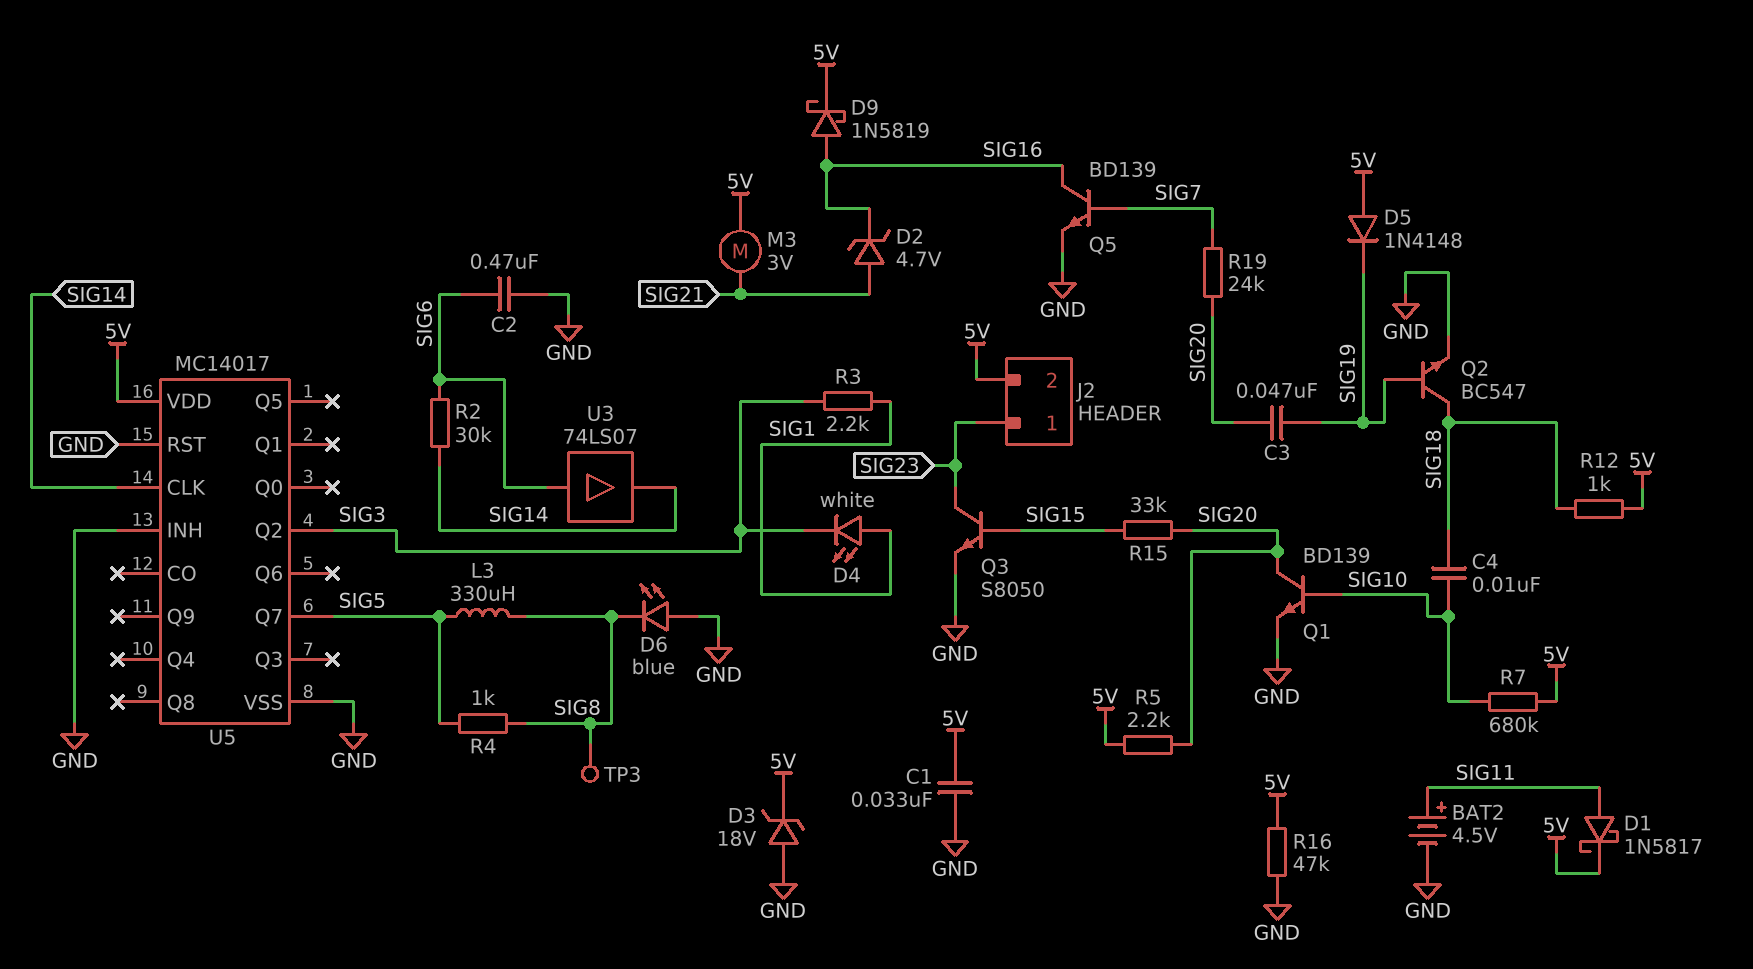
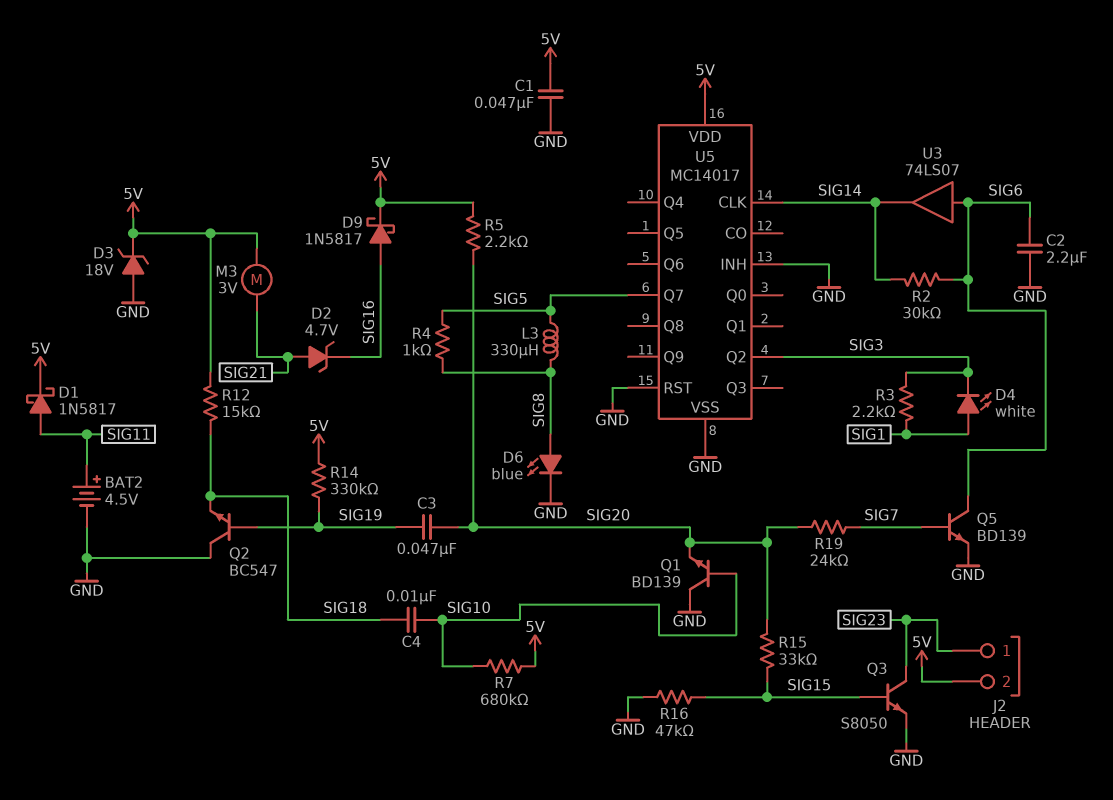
C1: 33nF (5V, GND) -> 47nF (5V, GND)
C2: 470nF (GND, SIG6) -> 2.2uF (GND, SIG6)
D5: diode 1N4148 (A 5V, K SIG19) -> none
D6: LED blue (A GND, K SIG8) -> LED blue (A SIG8, K GND)
D9: schottky 1N5819 (A SIG16, K 5V) -> schottky 1N5817 (A SIG16, K 5V)
Q1: NPN BD139 (B SIG10, C SIG20, E GND) -> NPN BD139 (B SIG10, C GND, E SIG20)
Q2: NPN BC547 (B SIG19, C SIG18, E GND) -> NPN BC547 (B SIG19, C GND, E SIG18)
Q5: NPN BD139 (B SIG7, C SIG16, E GND) -> NPN BD139 (B SIG7, C SIG6, E GND)
R12: 1k (5V, SIG18) -> 15k (5V, SIG18)
R14: none -> 330k (5V, SIG19)
R16: 47k (5V, GND) -> 47k (GND, SIG15)
TP3: test point (SIG8) -> none

